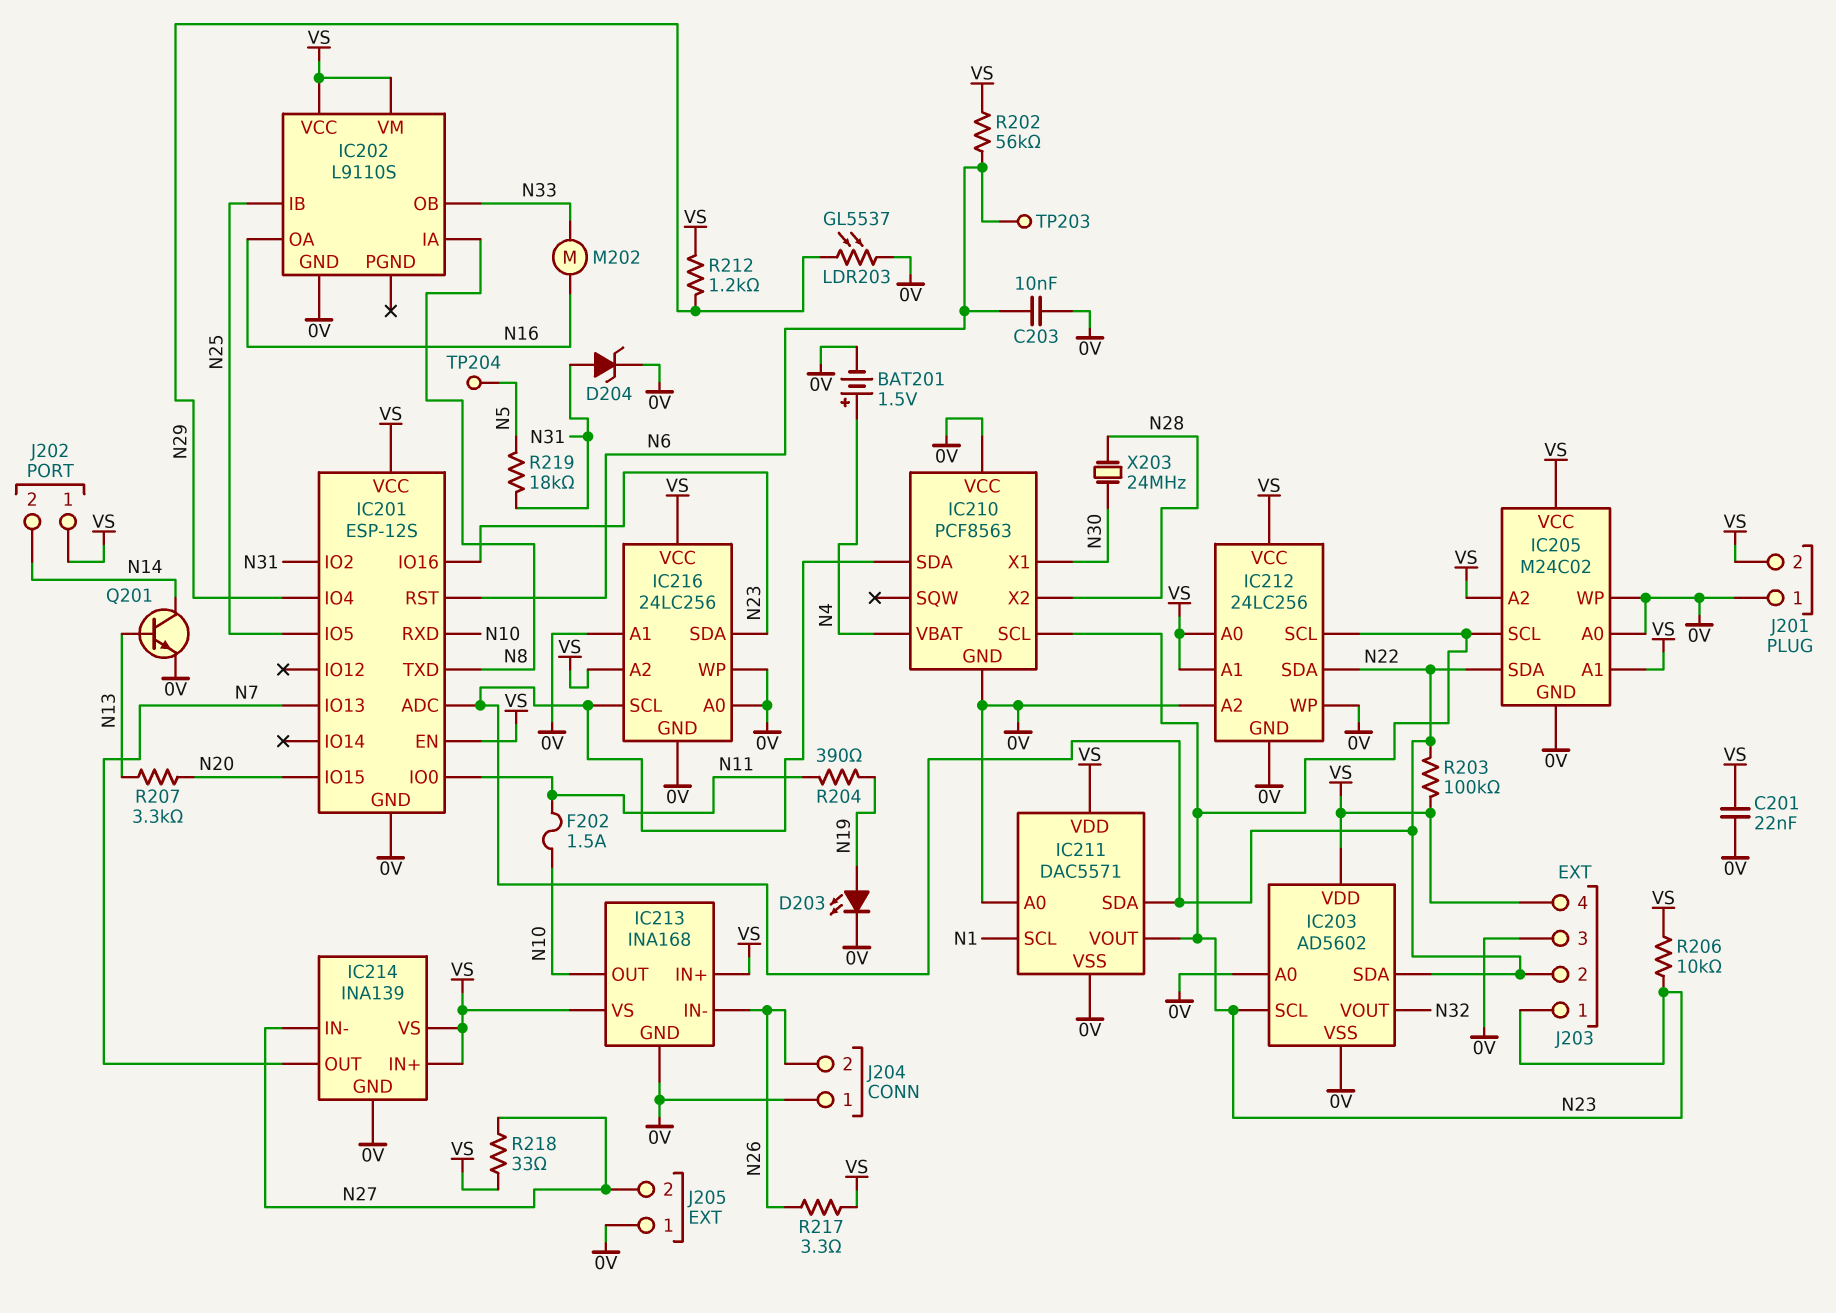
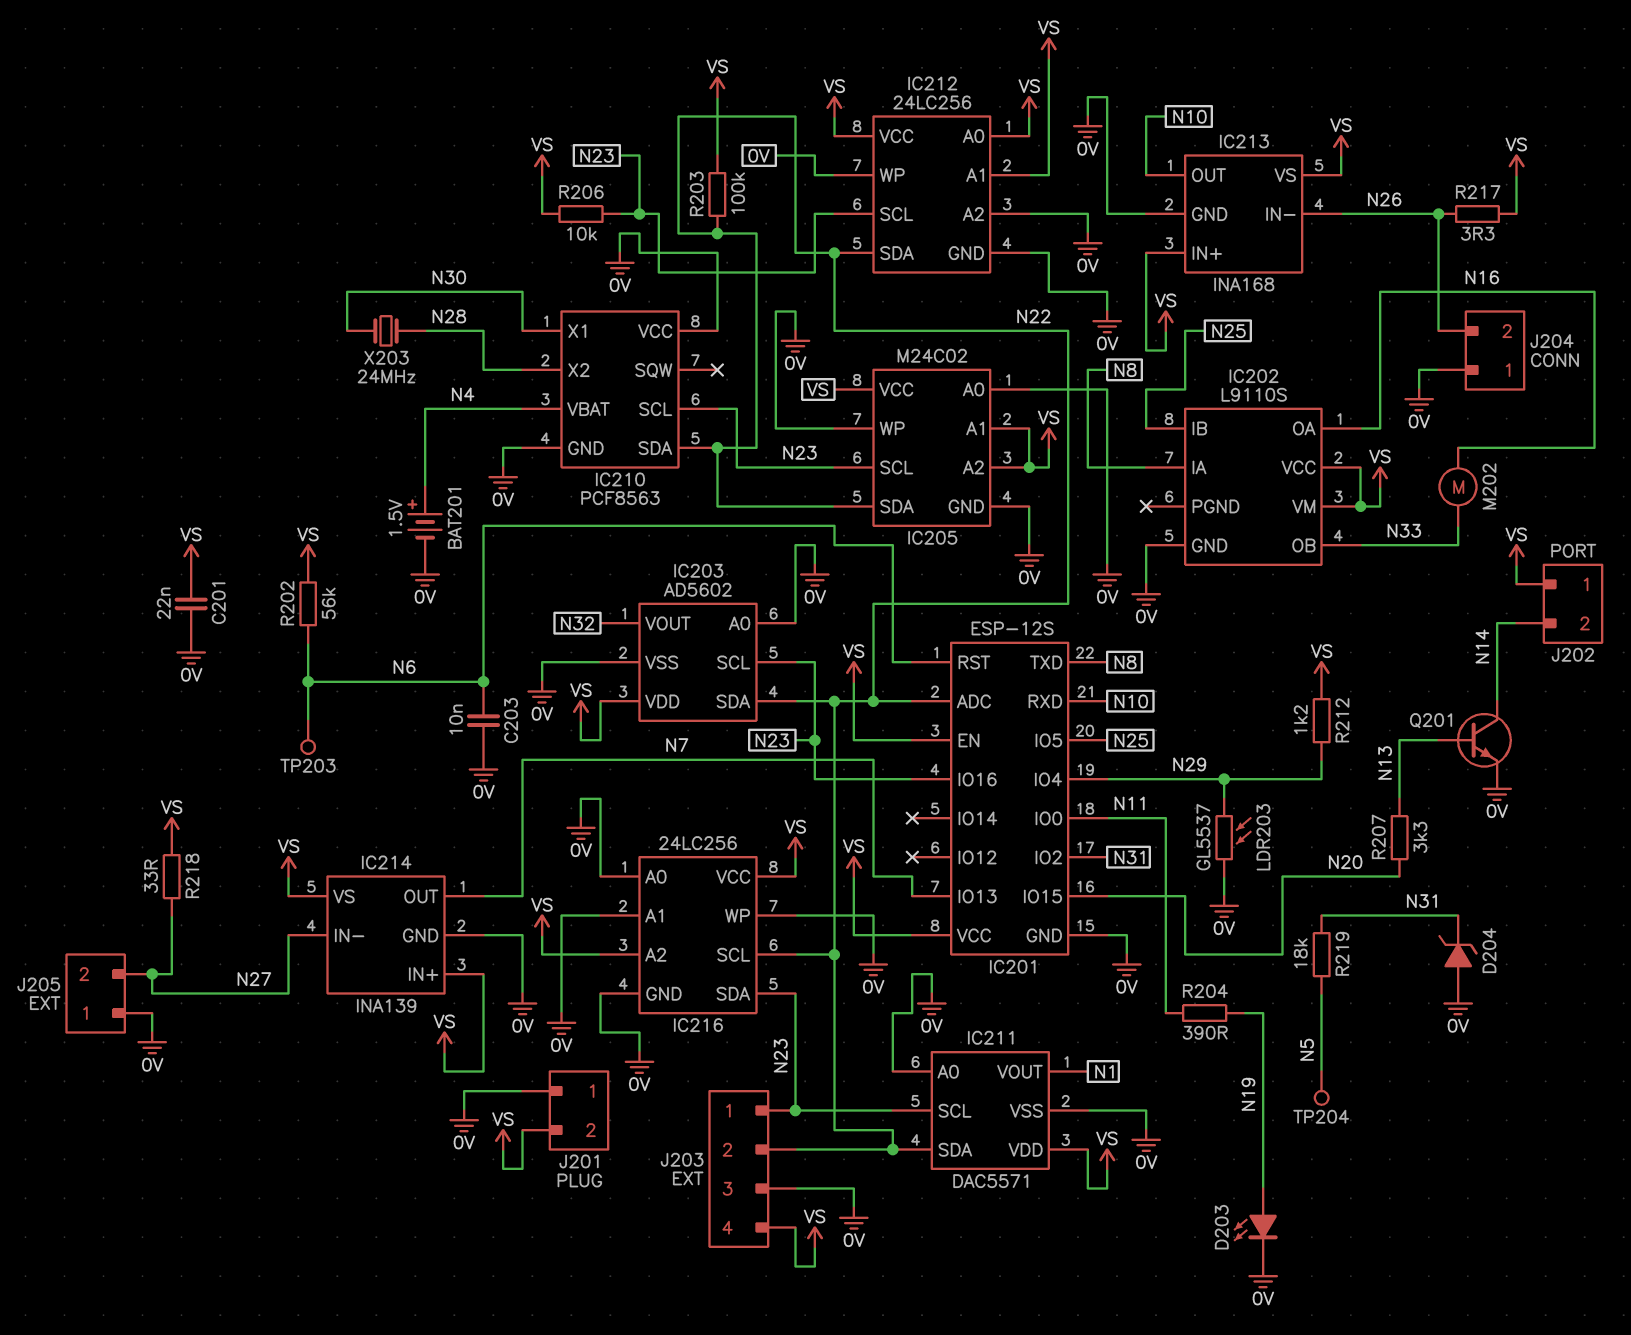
D204: zener (A N31, K 0V) -> zener (A 0V, K N31)
F202: 1.5A (N10, N11) -> none
IC211 pin SCL: N1 -> N23
IC211 pin VOUT: N23 -> N1

